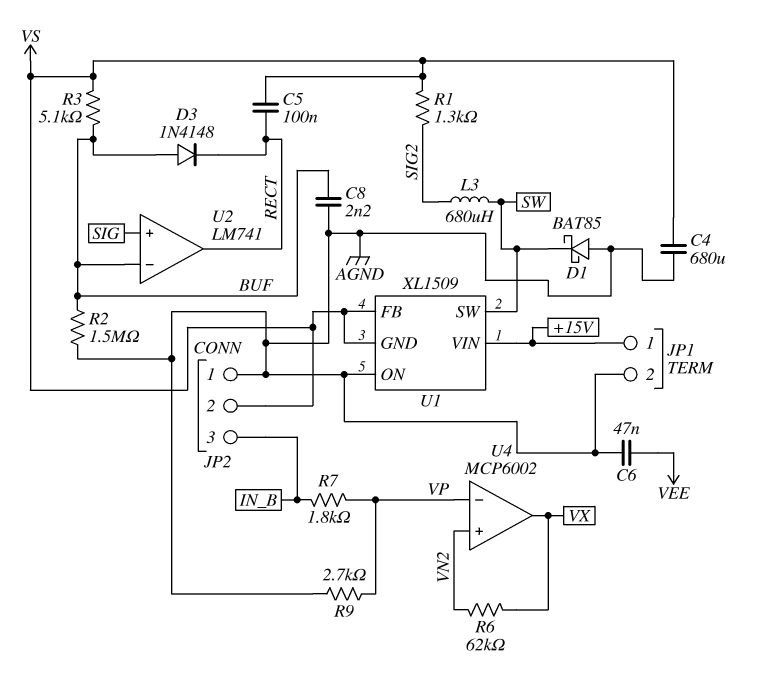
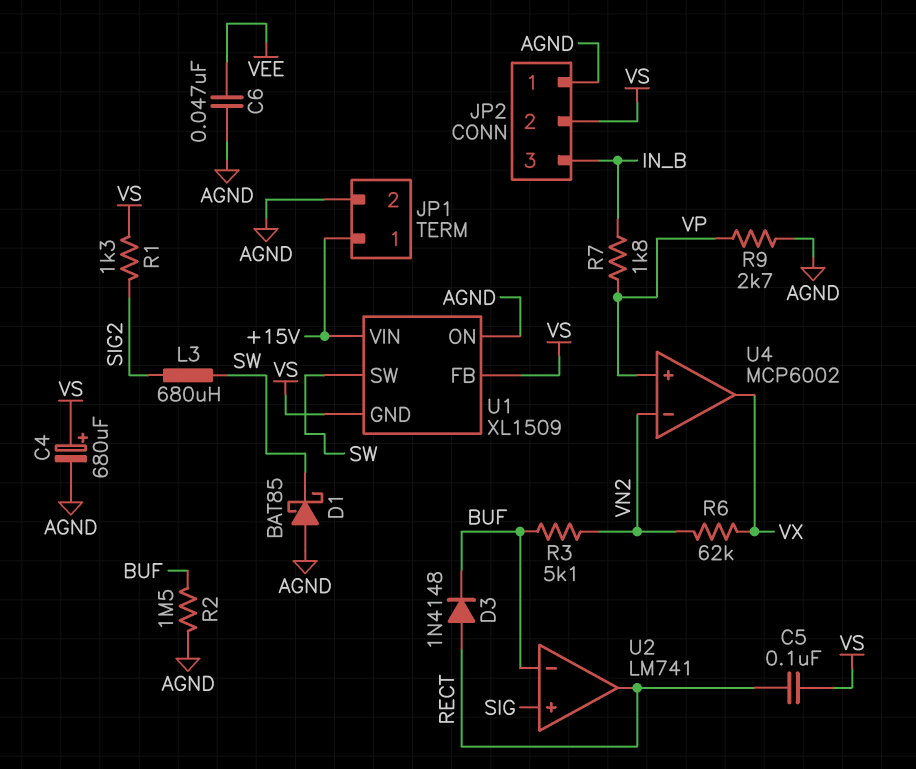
C4: 680uF (AGND, VS) -> 680uF (plus VS, minus AGND)
C8: 2.2nF (AGND, BUF) -> none
D3: diode 1N4148 (A BUF, K RECT) -> diode 1N4148 (A RECT, K BUF)
R3: 5.1k (BUF, VS) -> 5.1k (BUF, VN2)
U4 pin in+: VN2 -> VP
U4 pin in-: VP -> VN2

